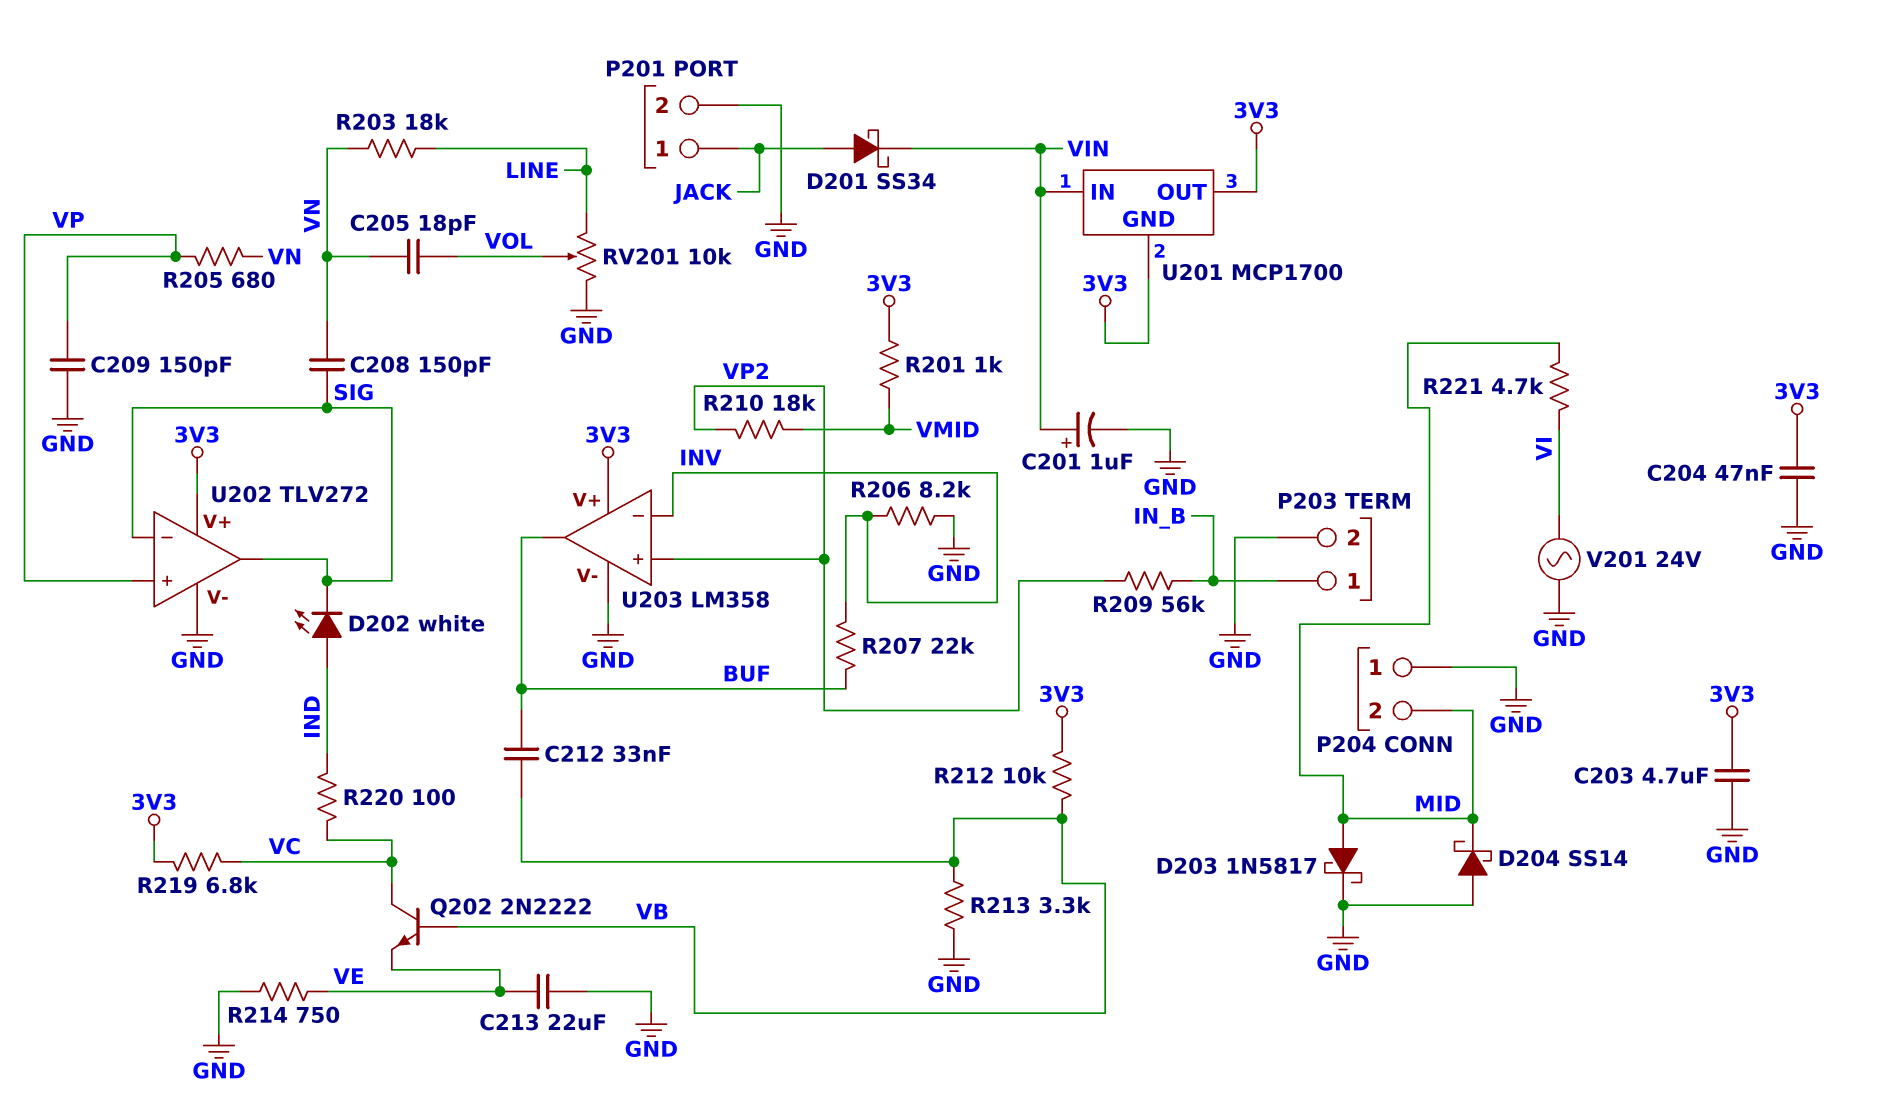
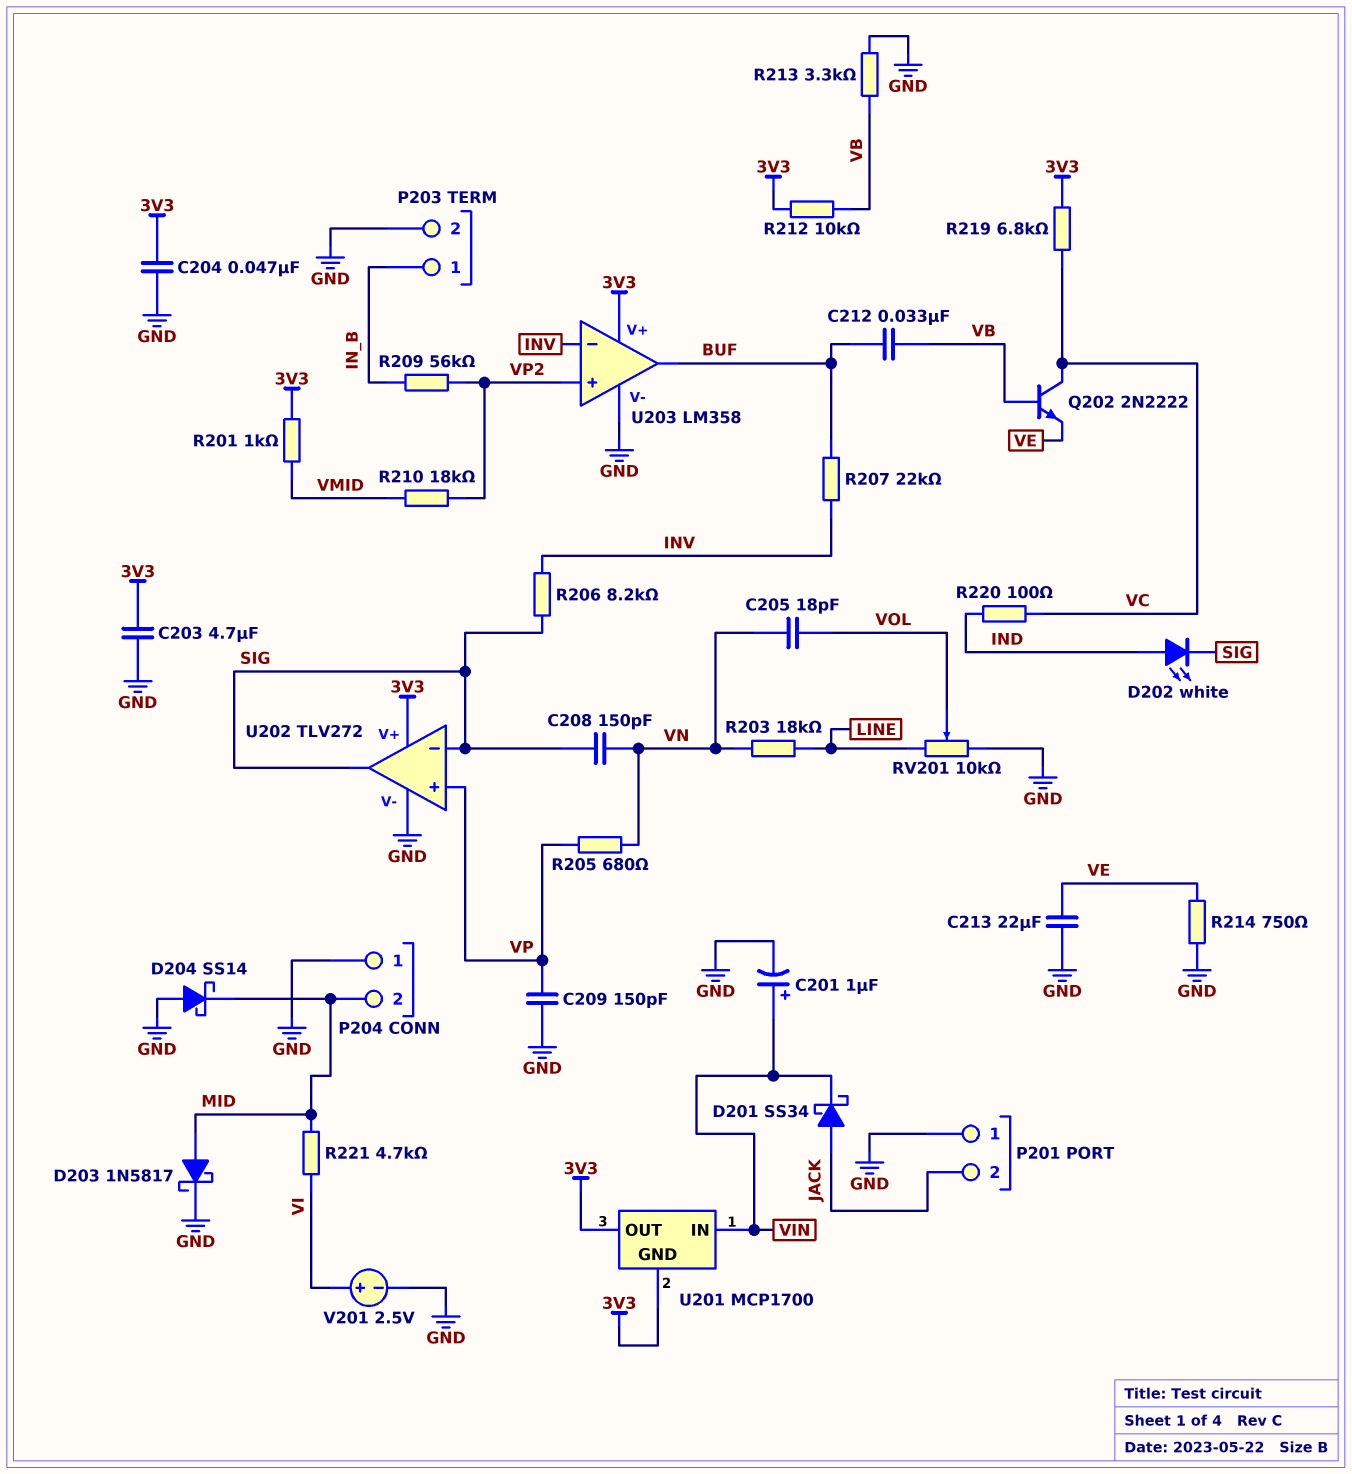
P201 pin 1: JACK -> GND
P201 pin 2: GND -> JACK
R206: 8.2k (GND, INV) -> 8.2k (INV, SIG)
V201: AC 24V (GND, VI) -> 2.5V (plus VI, minus GND)

